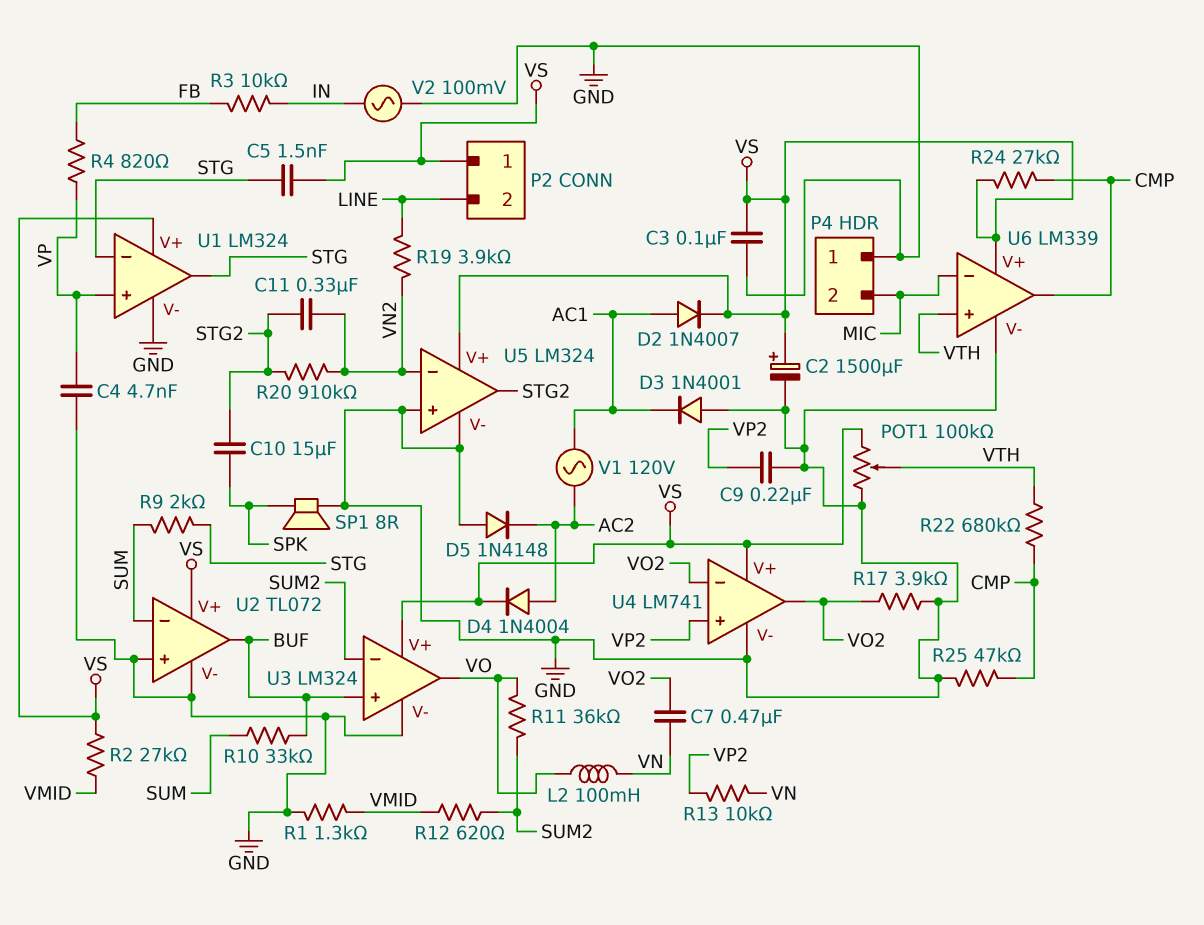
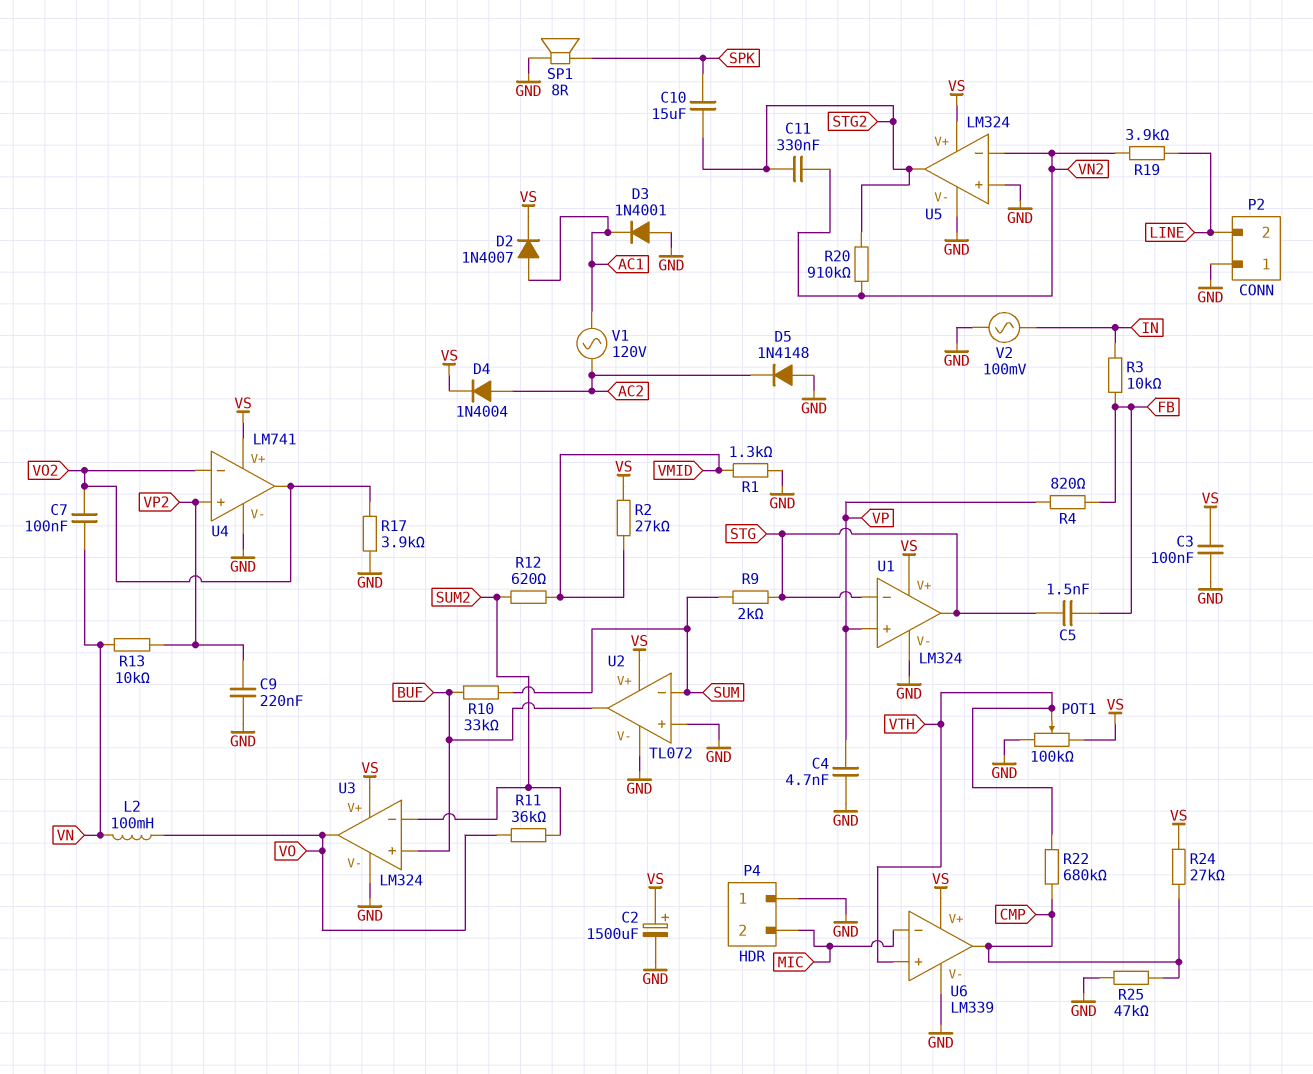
C5: 1.5nF (STG, VS) -> 1.5nF (FB, STG)
C7: 470nF (VN, VO2) -> 100nF (VN, VO2)
P2 pin 1: VS -> GND

